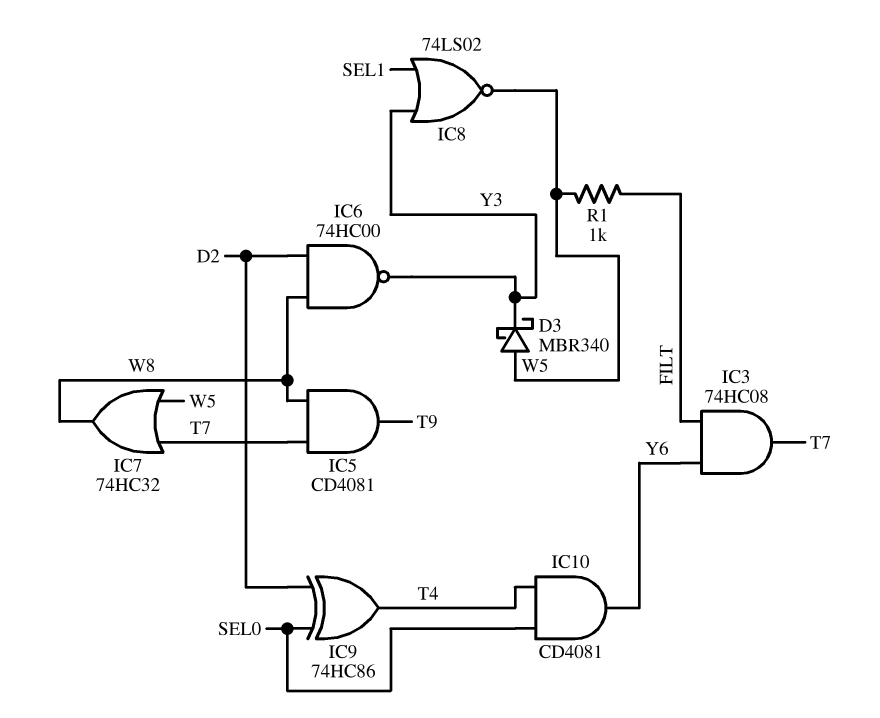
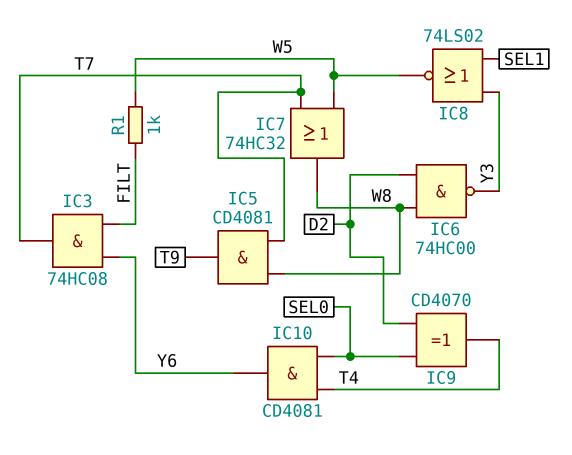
D3: schottky MBR340 (A W5, K Y3) -> none
IC9: XOR 74HC86 (in D2, in SEL0, out T4) -> XOR CD4070 (in D2, in SEL0, out T4)

